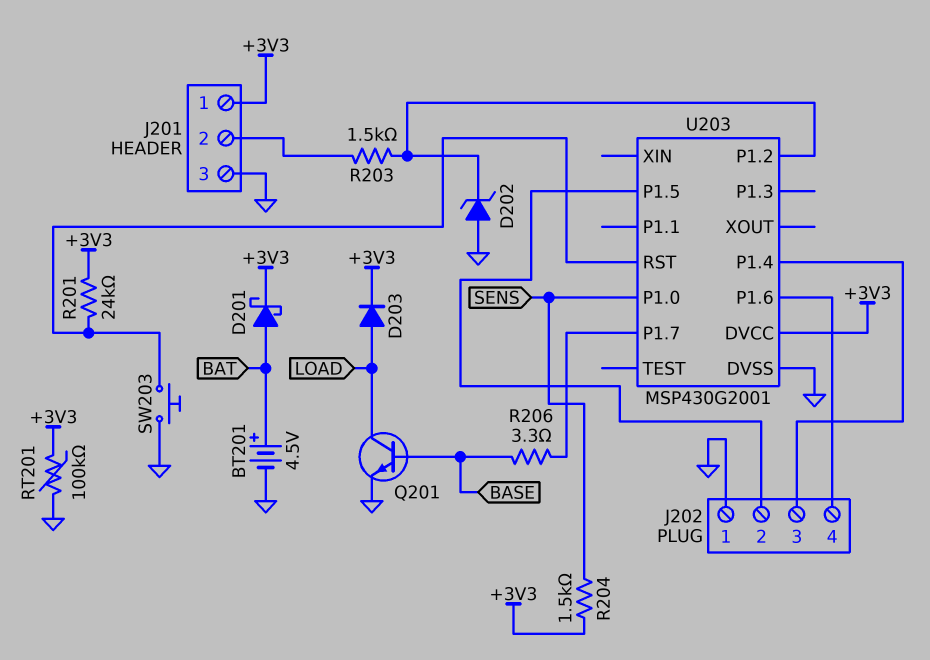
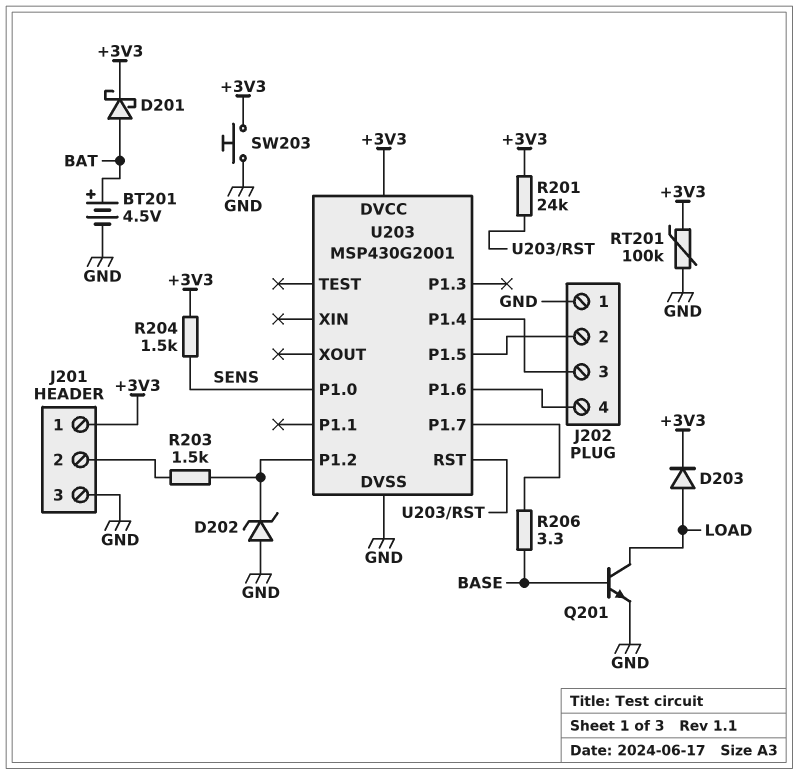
SW203: button (GND, U203/RST) -> button (+3V3, GND)

